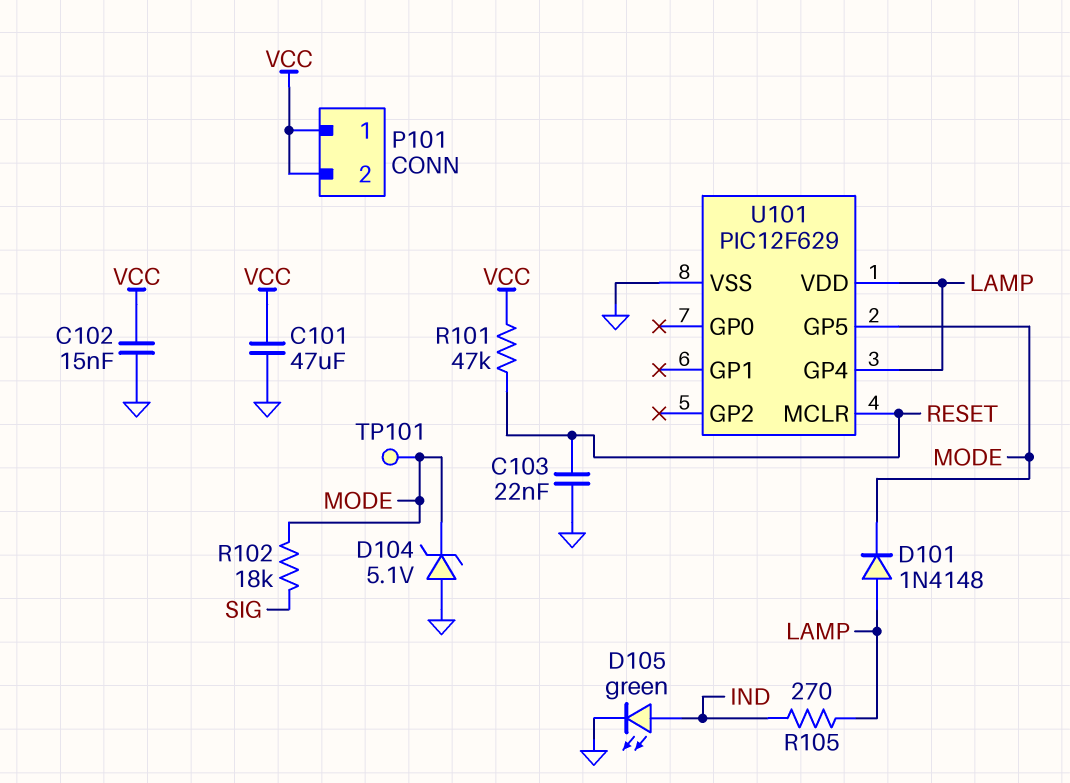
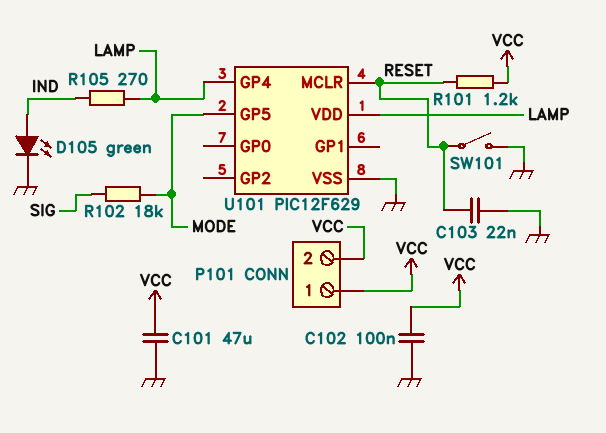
C102: 15nF (GND, VCC) -> 100nF (GND, VCC)
D101: diode 1N4148 (A LAMP, K MODE) -> none
D104: zener 5.1V (A GND, K MODE) -> none
R101: 47k (RESET, VCC) -> 1.2k (RESET, VCC)
SW101: none -> switch (GND, RESET)
TP101: test point (MODE) -> none

